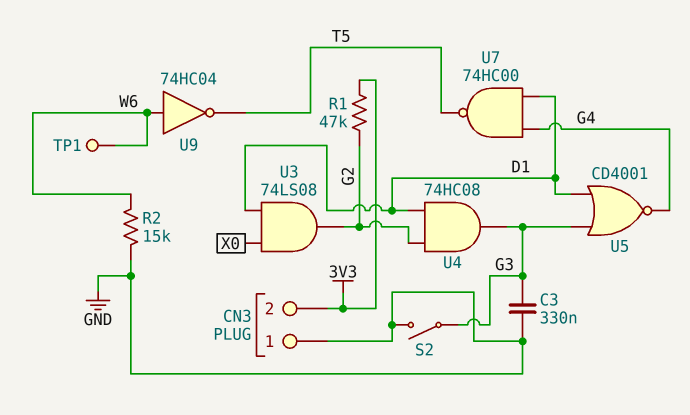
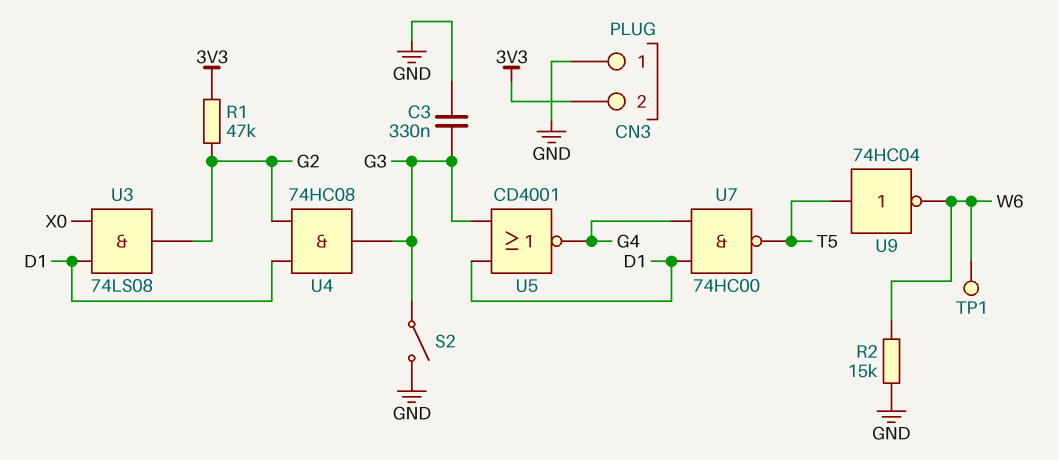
U9: NOT 74HC04 (in W6, out T5) -> NOT 74HC04 (in T5, out W6)

